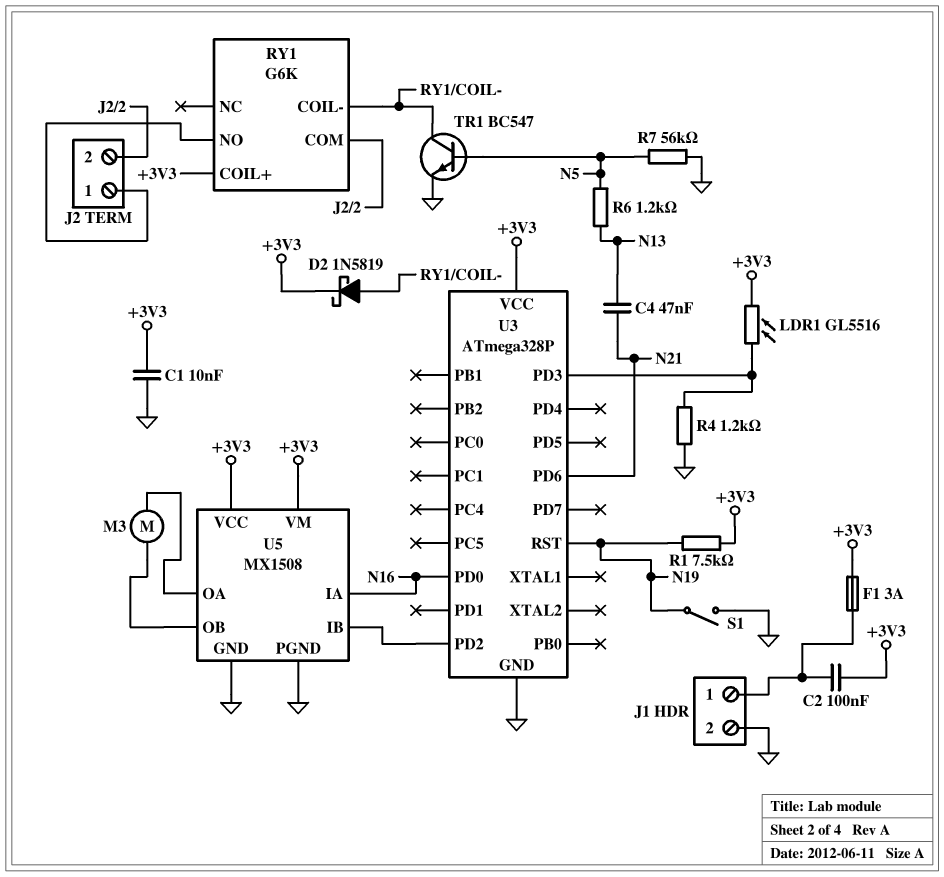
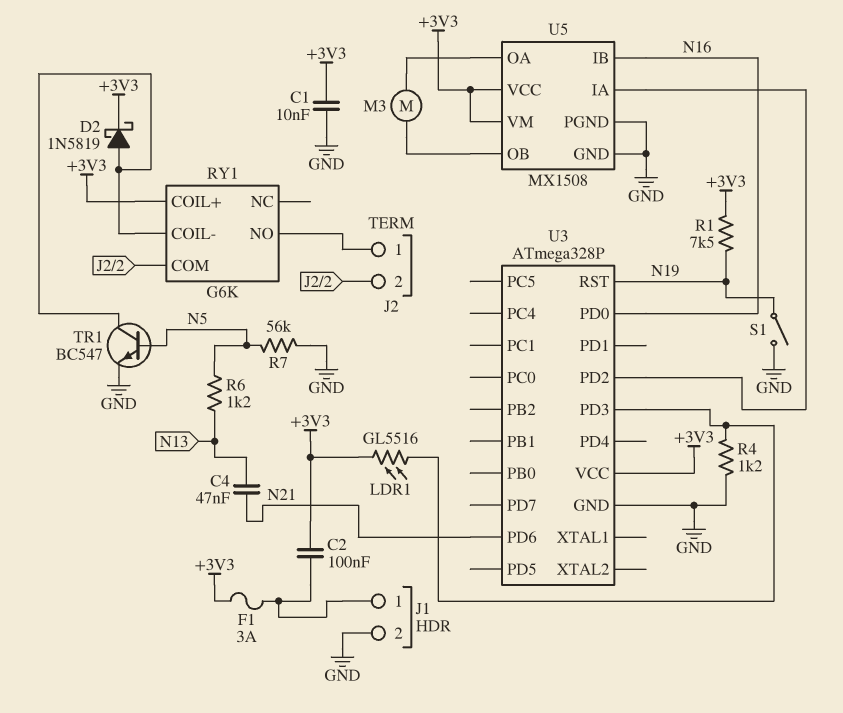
U5 pin IA: N16 -> U3/PD2
U5 pin IB: U3/PD2 -> N16

